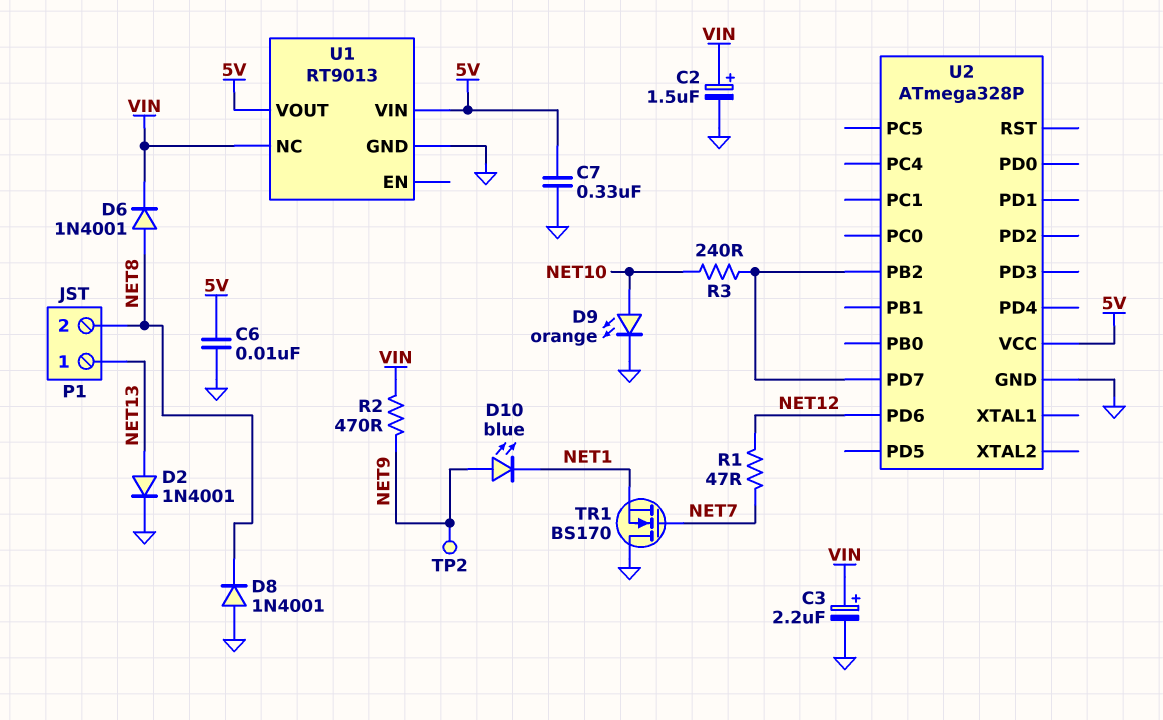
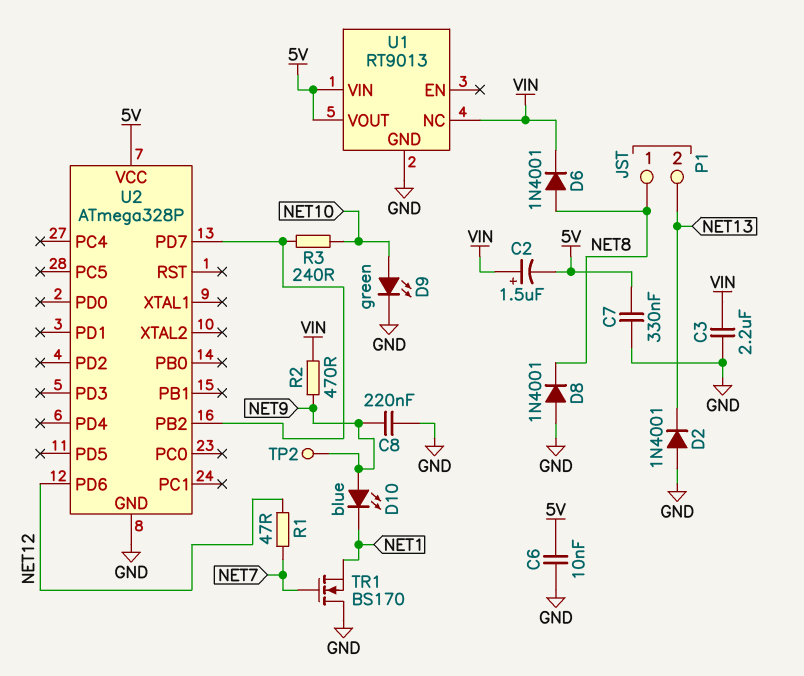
C2: 1.5uF (plus VIN, minus GND) -> 1.5uF (plus VIN, minus 5V)
C3: 2.2uF (plus VIN, minus GND) -> 2.2uF (GND, VIN)
C8: none -> 220nF (GND, NET9)
D2: diode 1N4001 (A NET13, K GND) -> diode 1N4001 (A GND, K NET13)
D9: LED orange (A NET10, K GND) -> LED green (A NET10, K GND)
P1 pin 1: NET13 -> NET8
P1 pin 2: NET8 -> NET13

